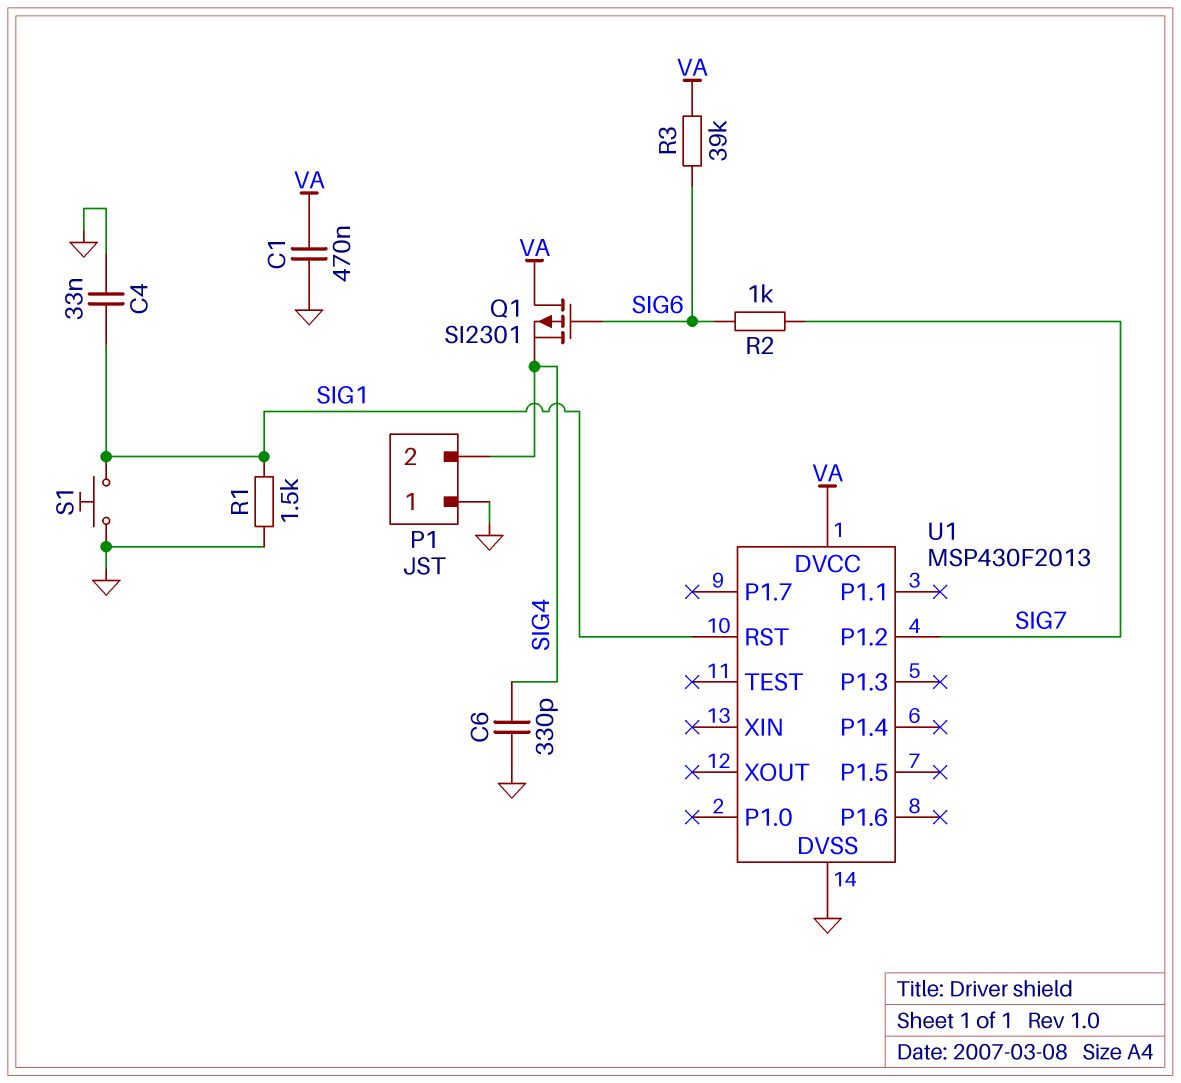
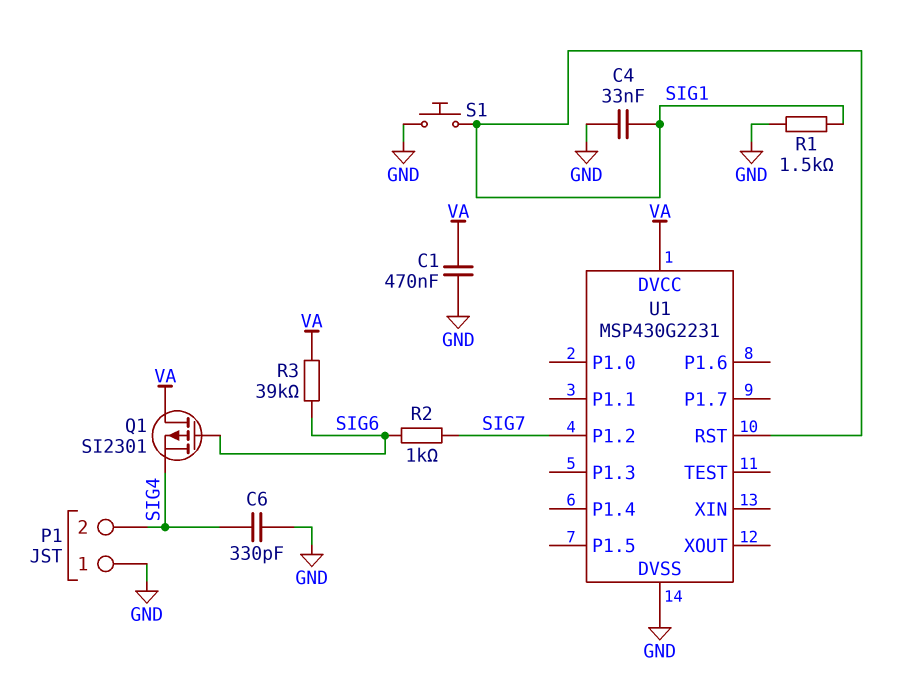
U1: MSP430F2013 -> MSP430G2231

